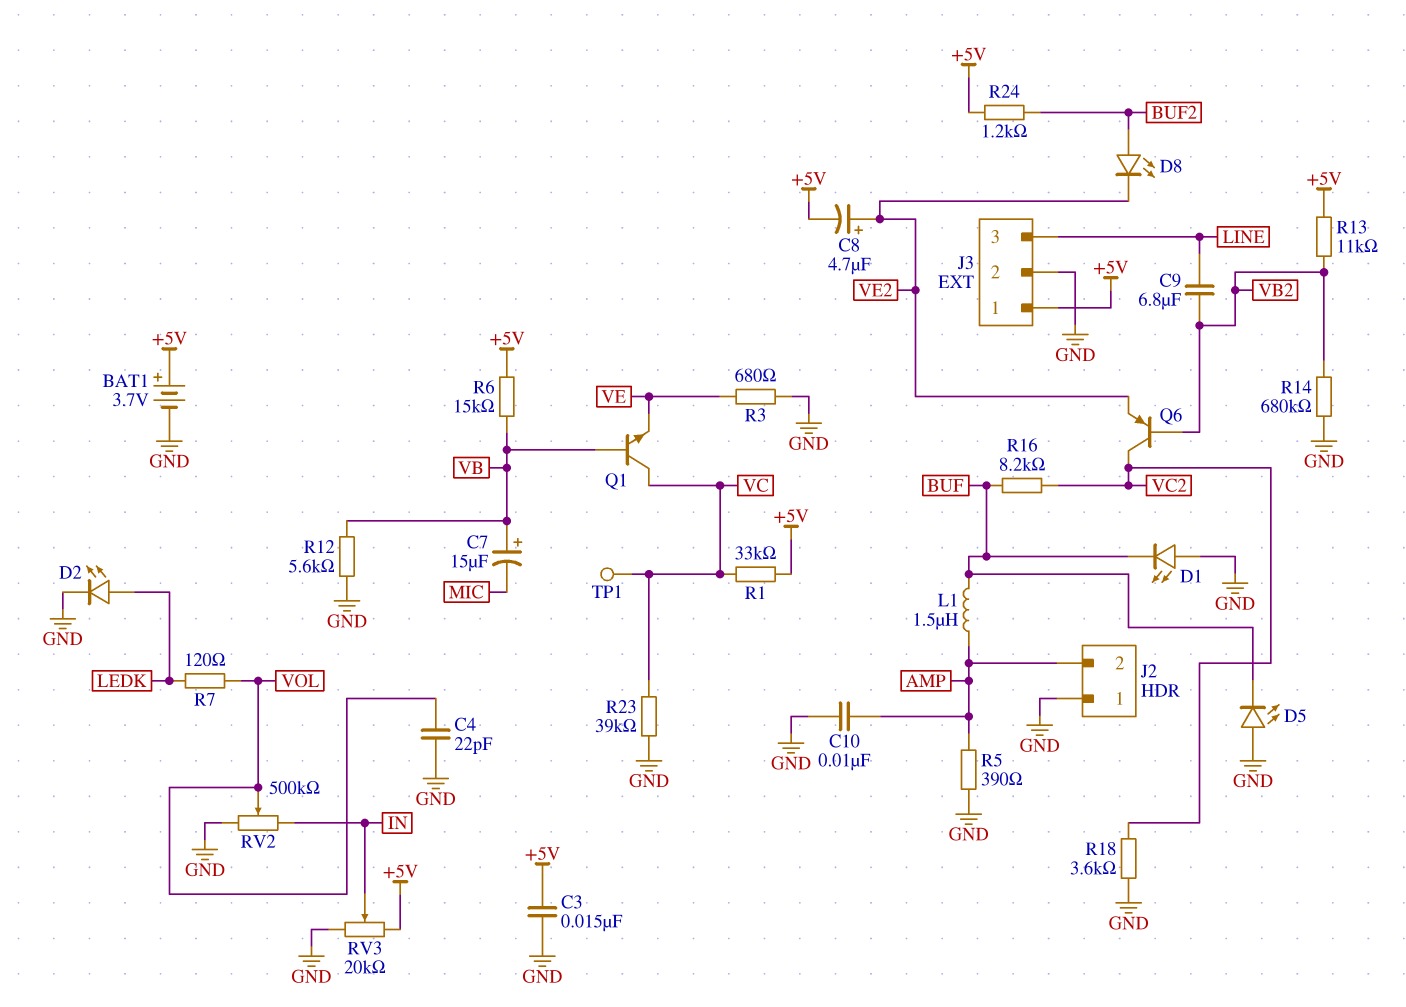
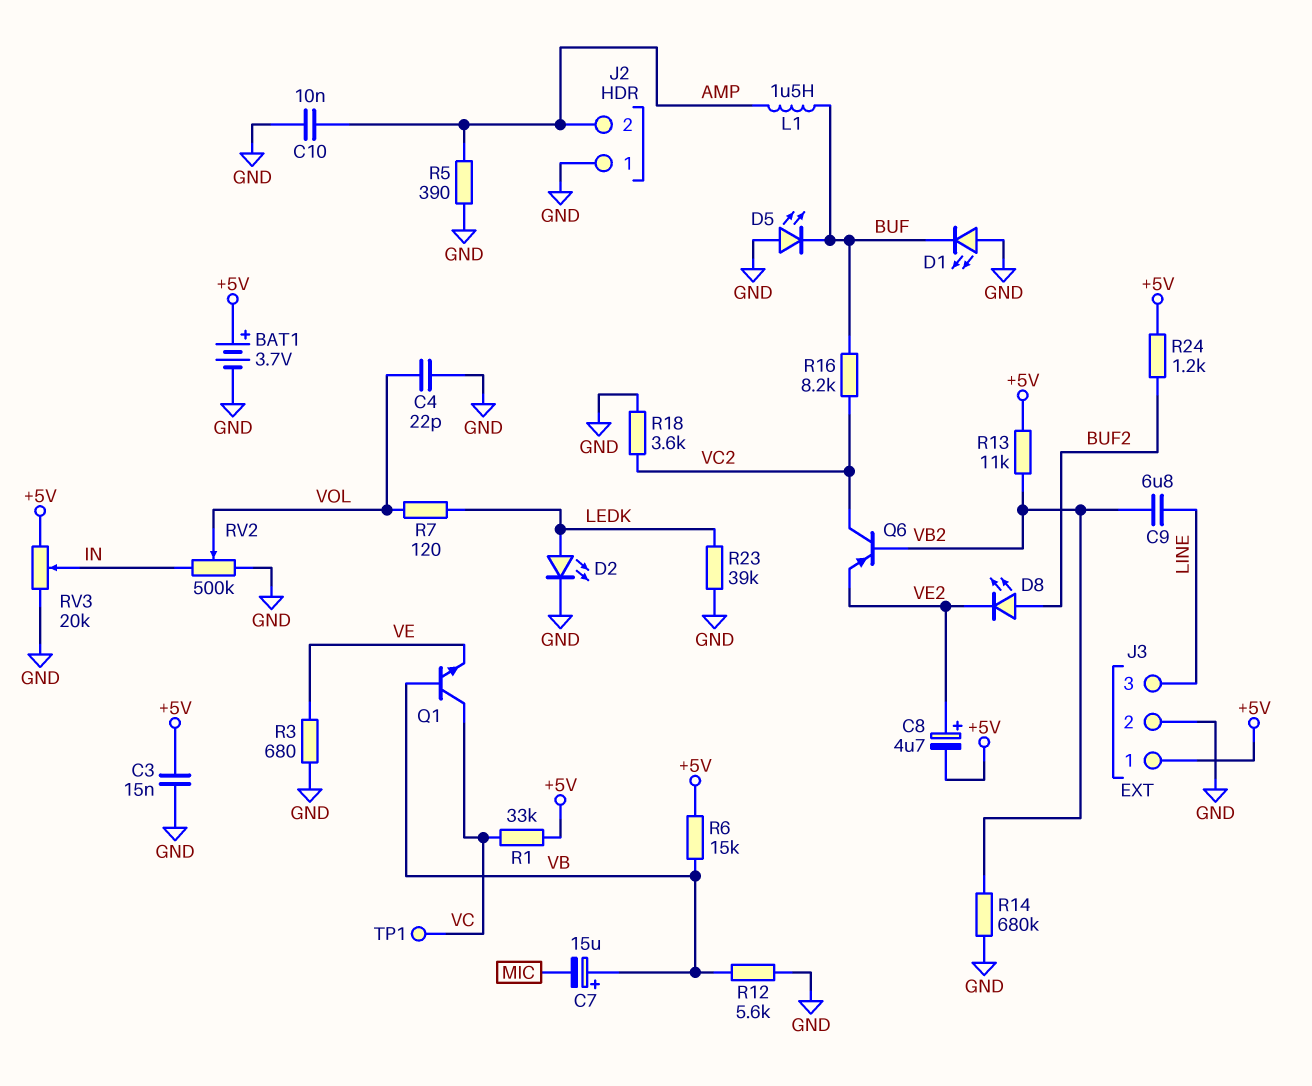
R23: 39k (GND, VC) -> 39k (GND, LEDK)

